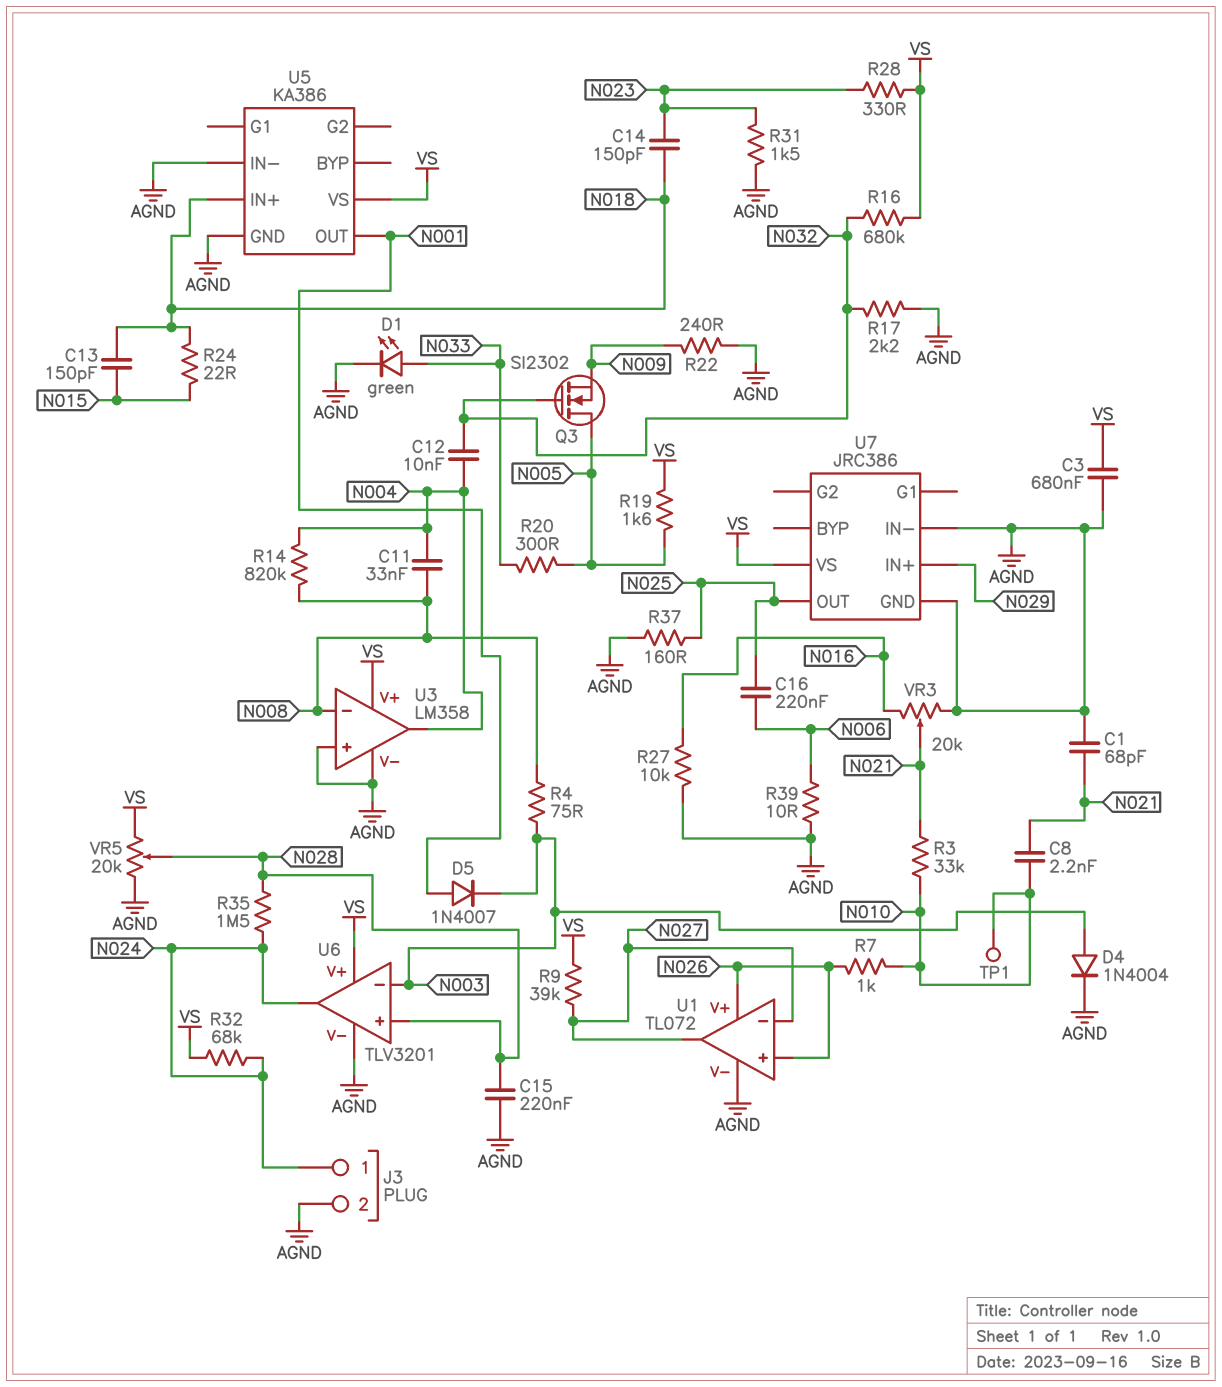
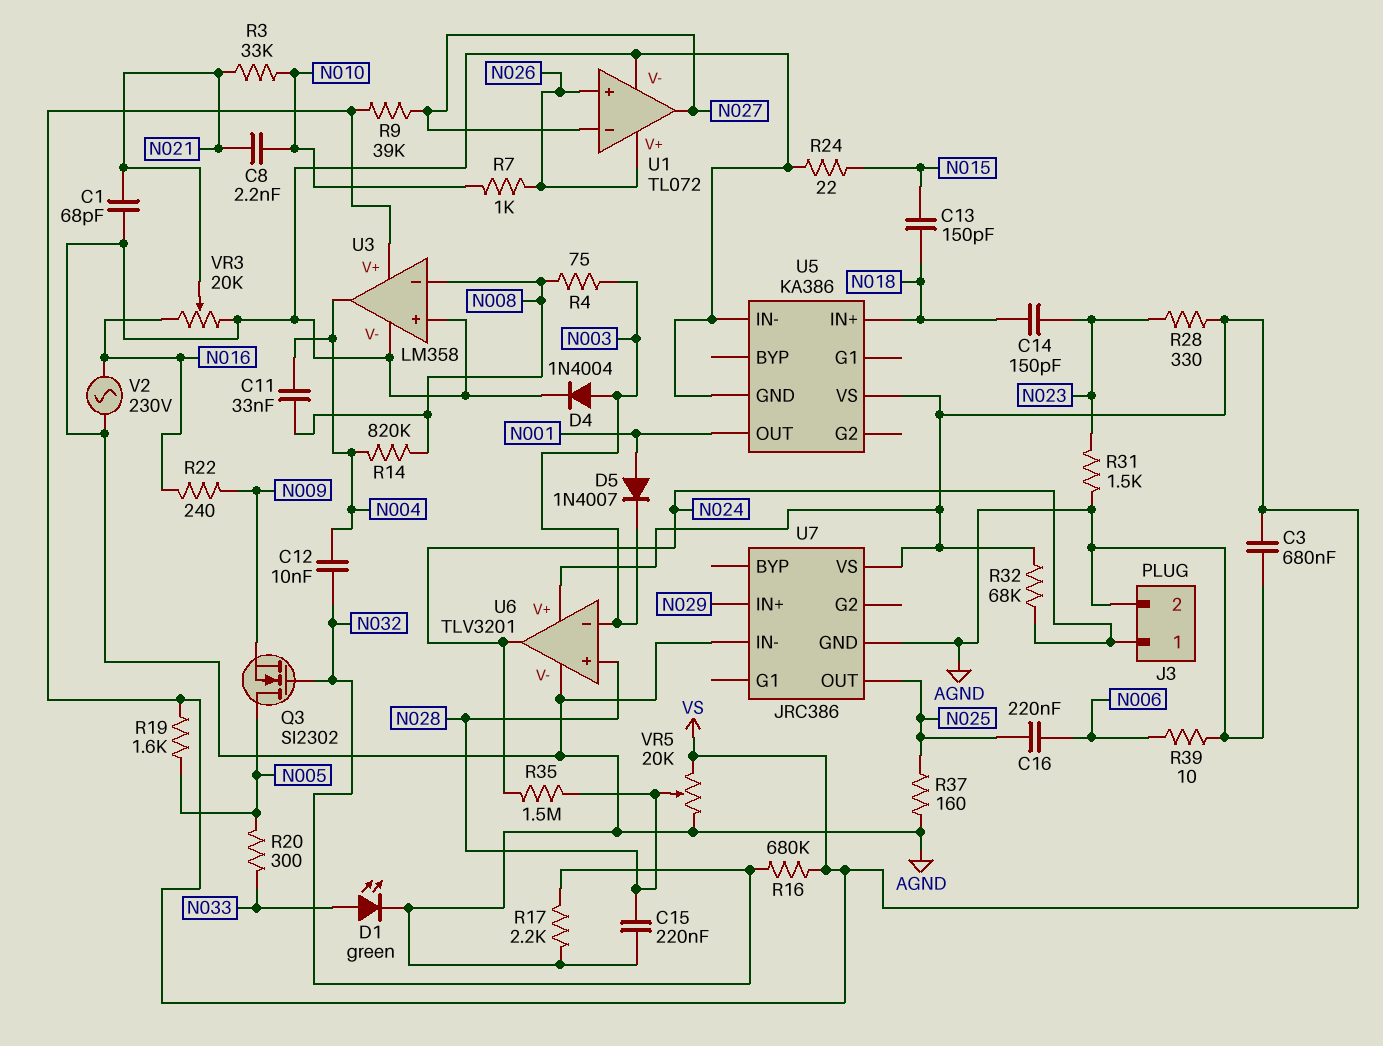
R22: 240 (AGND, N009) -> 240 (N009, N016)
R24: 22 (N015, N018) -> 22 (AGND, N015)
R27: 10k (AGND, N016) -> none
TP1: test point (N010) -> none
V2: none -> AC 230V (AGND, N016)

